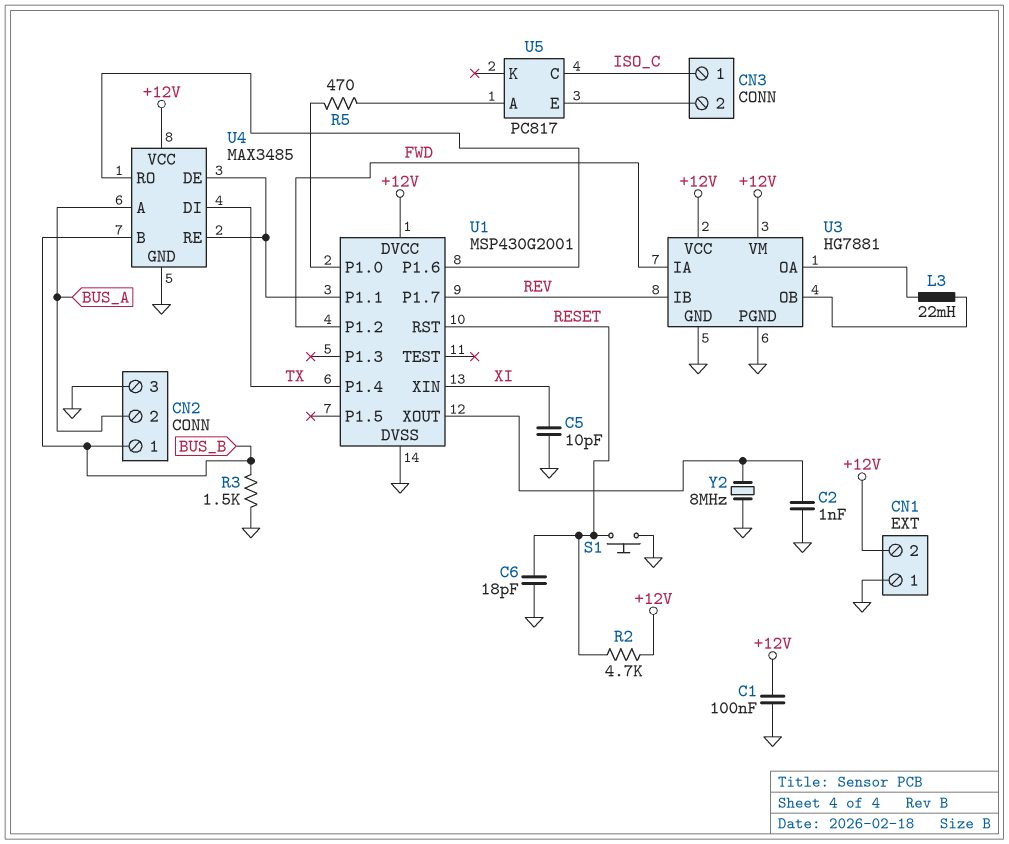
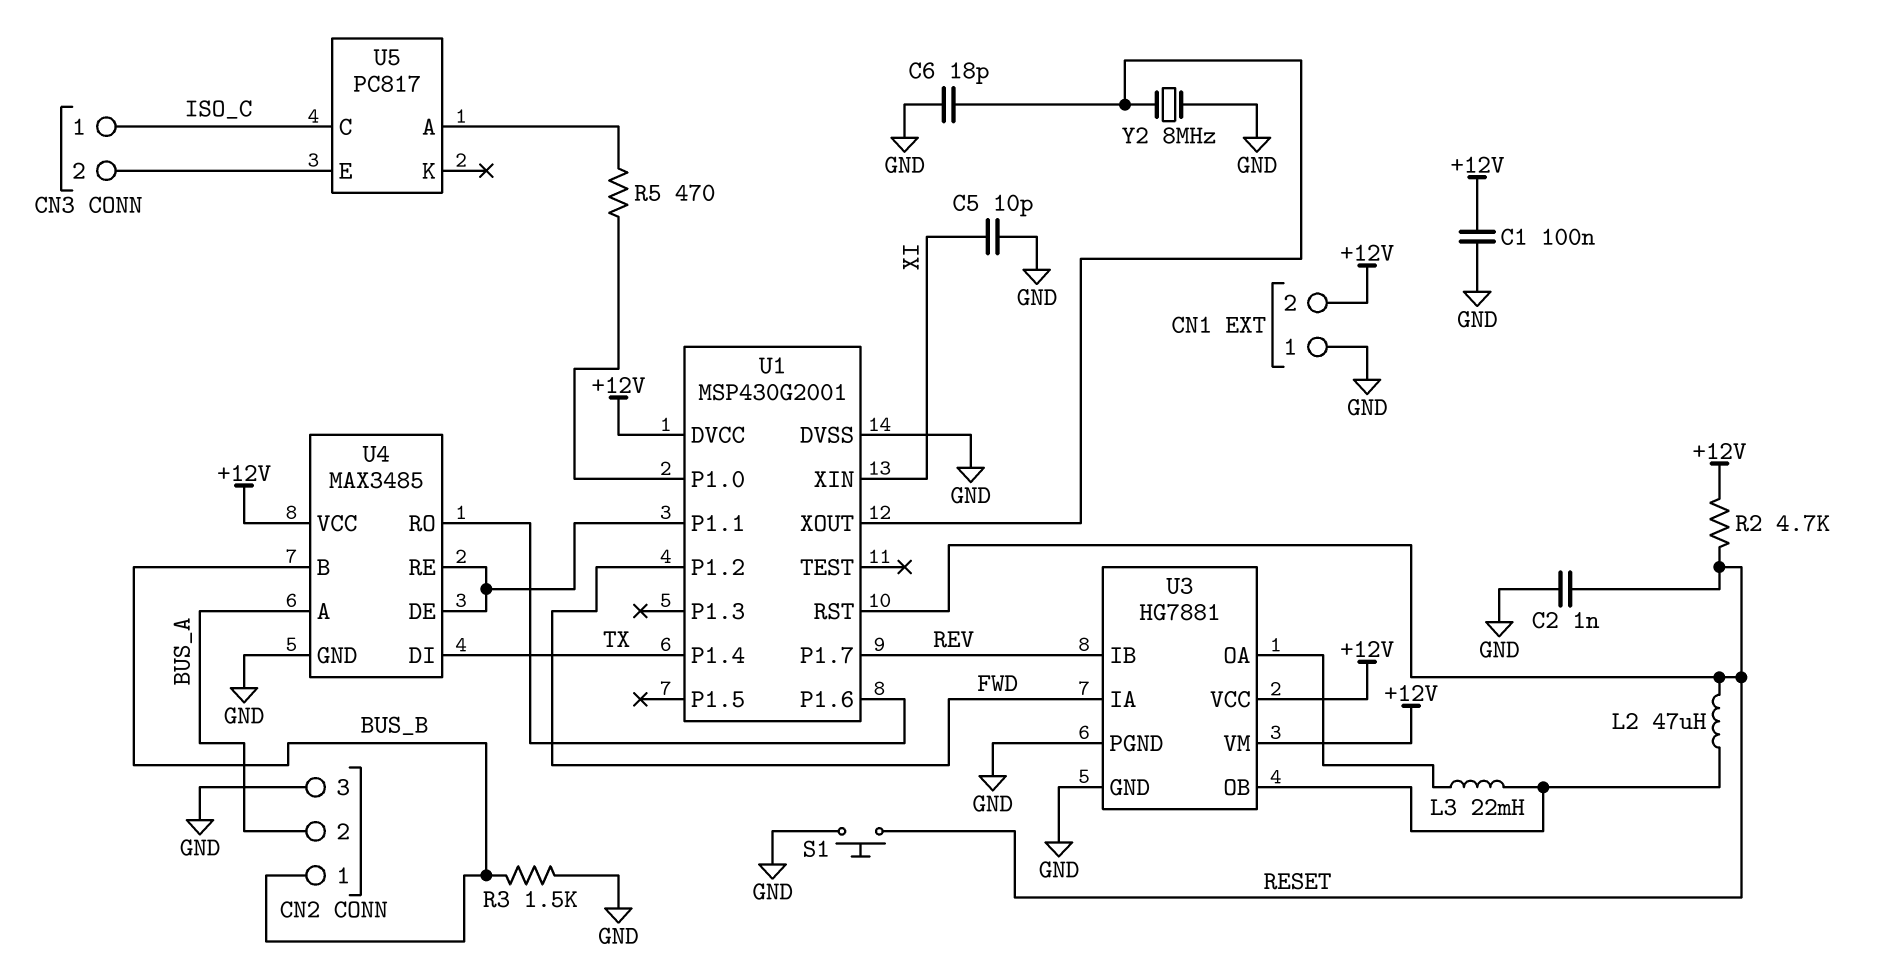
C2: 1nF (GND, U1/XOUT) -> 1nF (GND, RESET)
C6: 18pF (GND, RESET) -> 18pF (GND, U1/XOUT)
L2: none -> 47uH (RESET, U3/OB)

